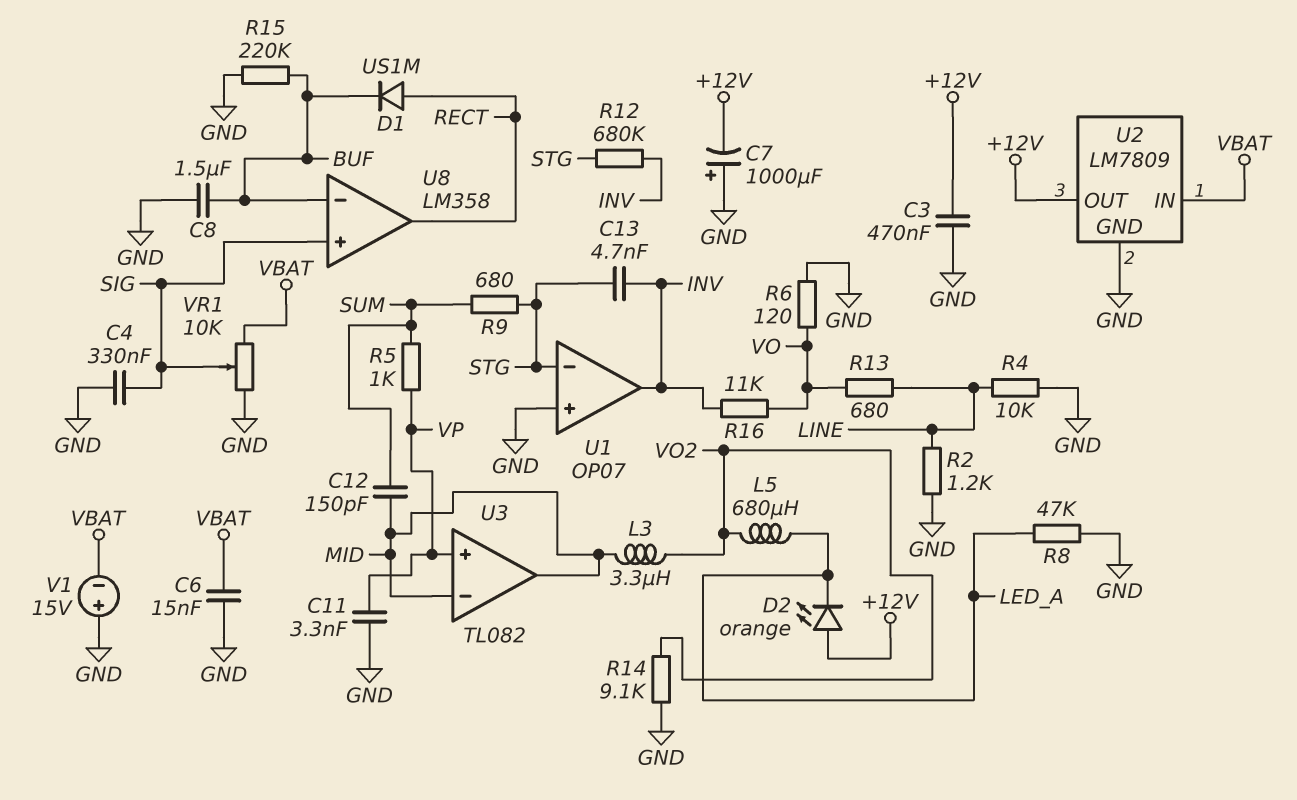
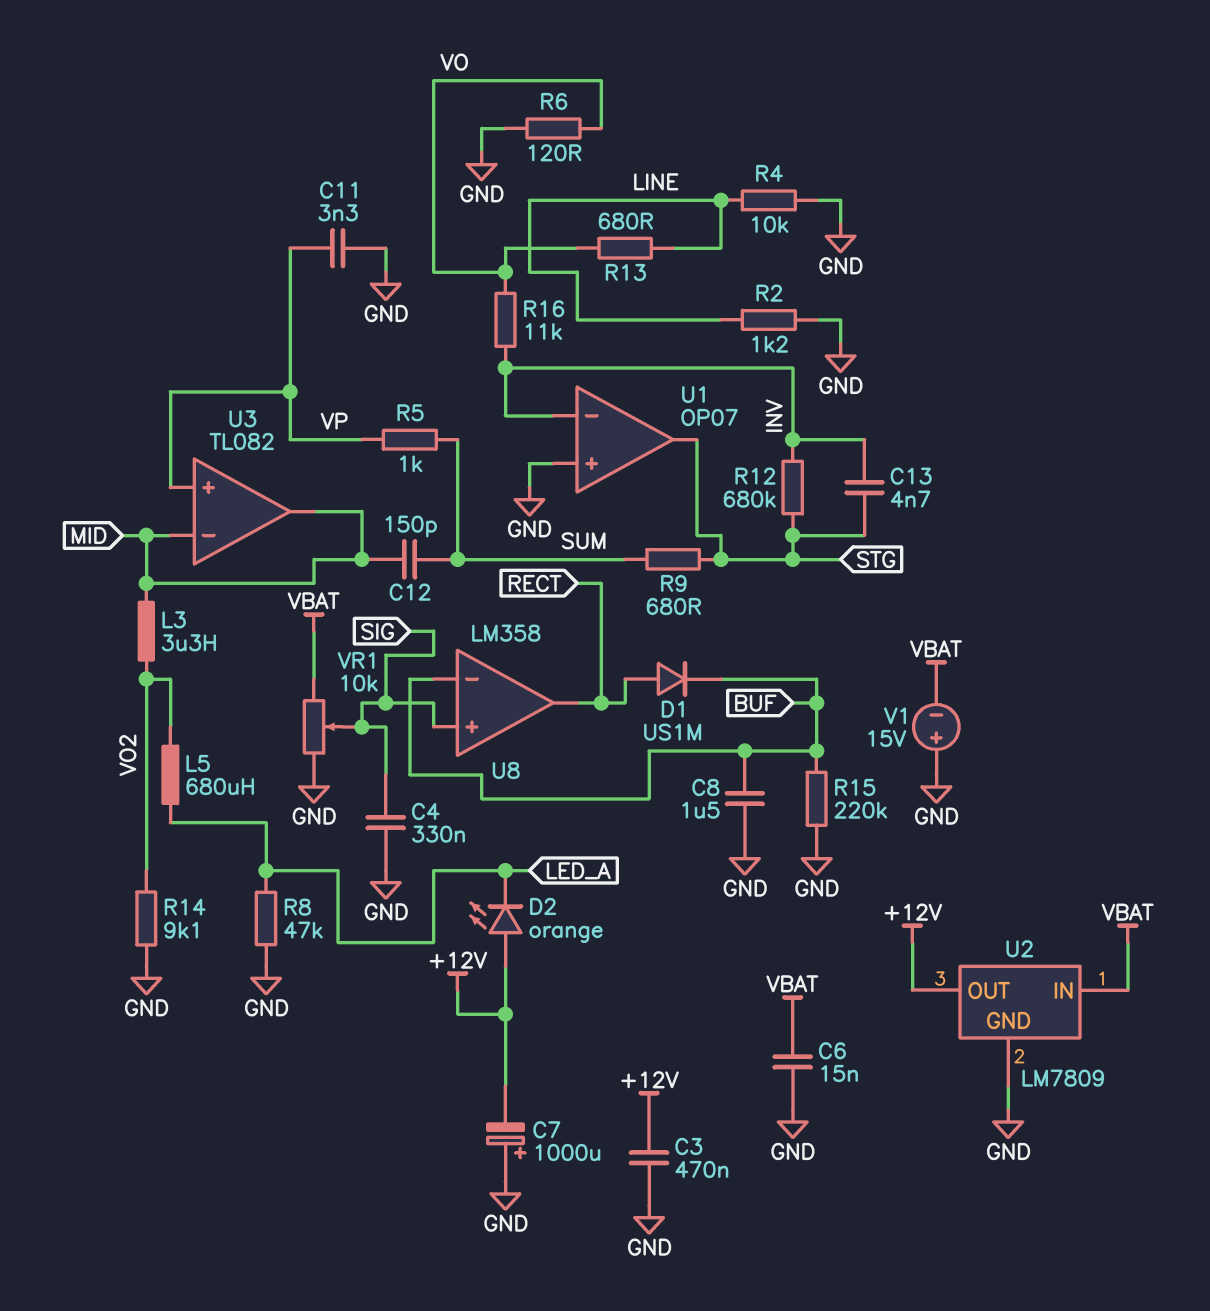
U1 pin in-: STG -> INV
U1 pin out: INV -> STG

